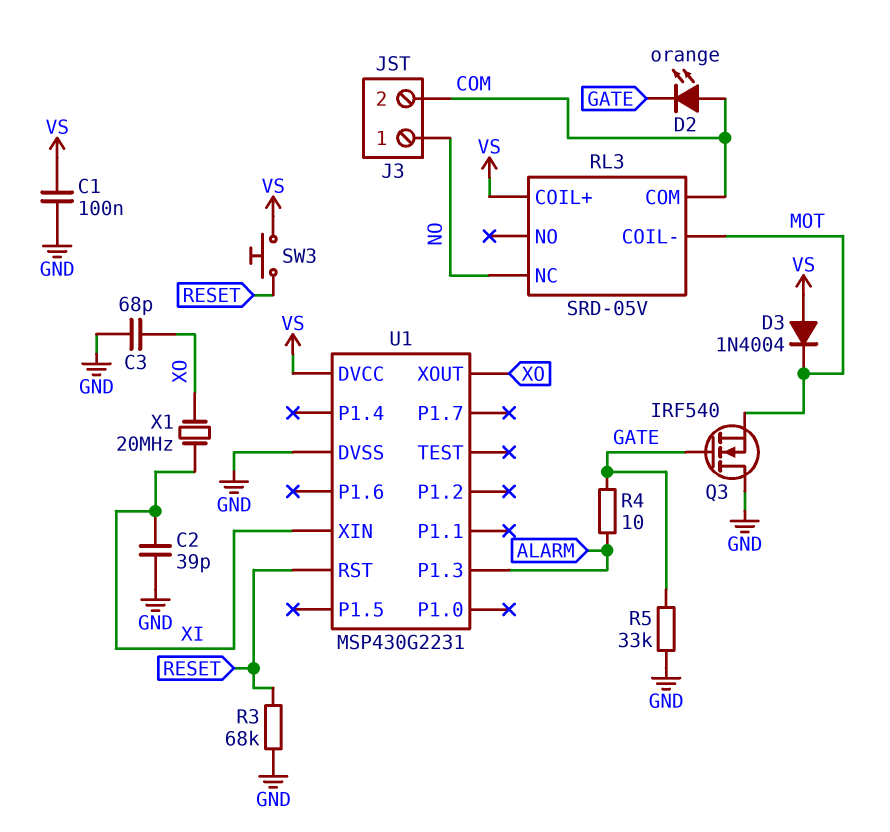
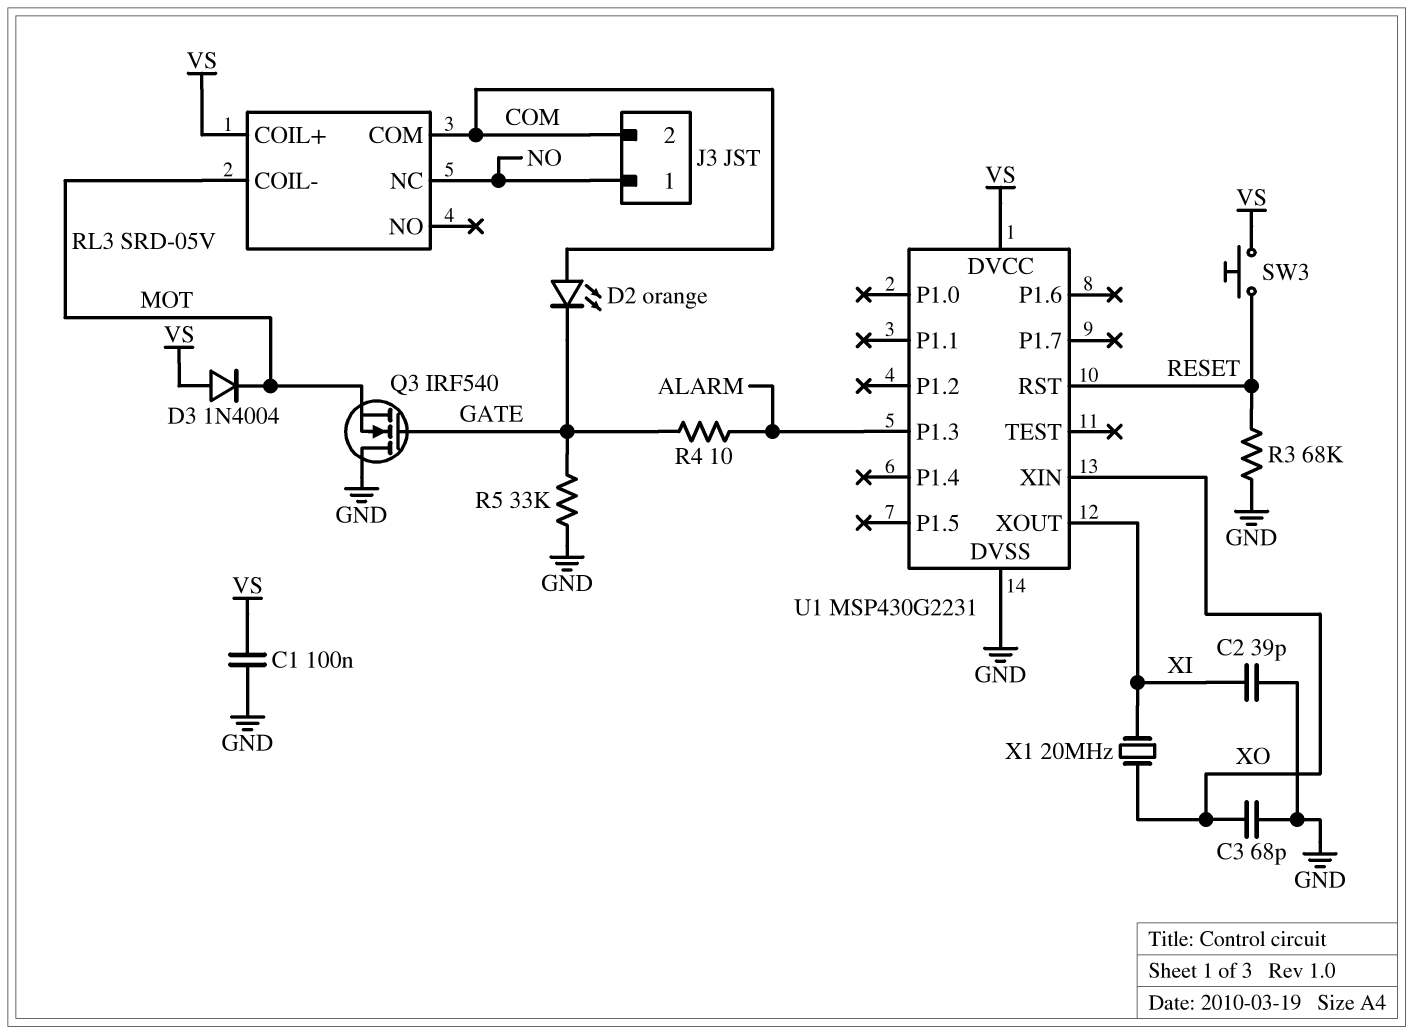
U1 pin XIN: XI -> XO
U1 pin XOUT: XO -> XI

